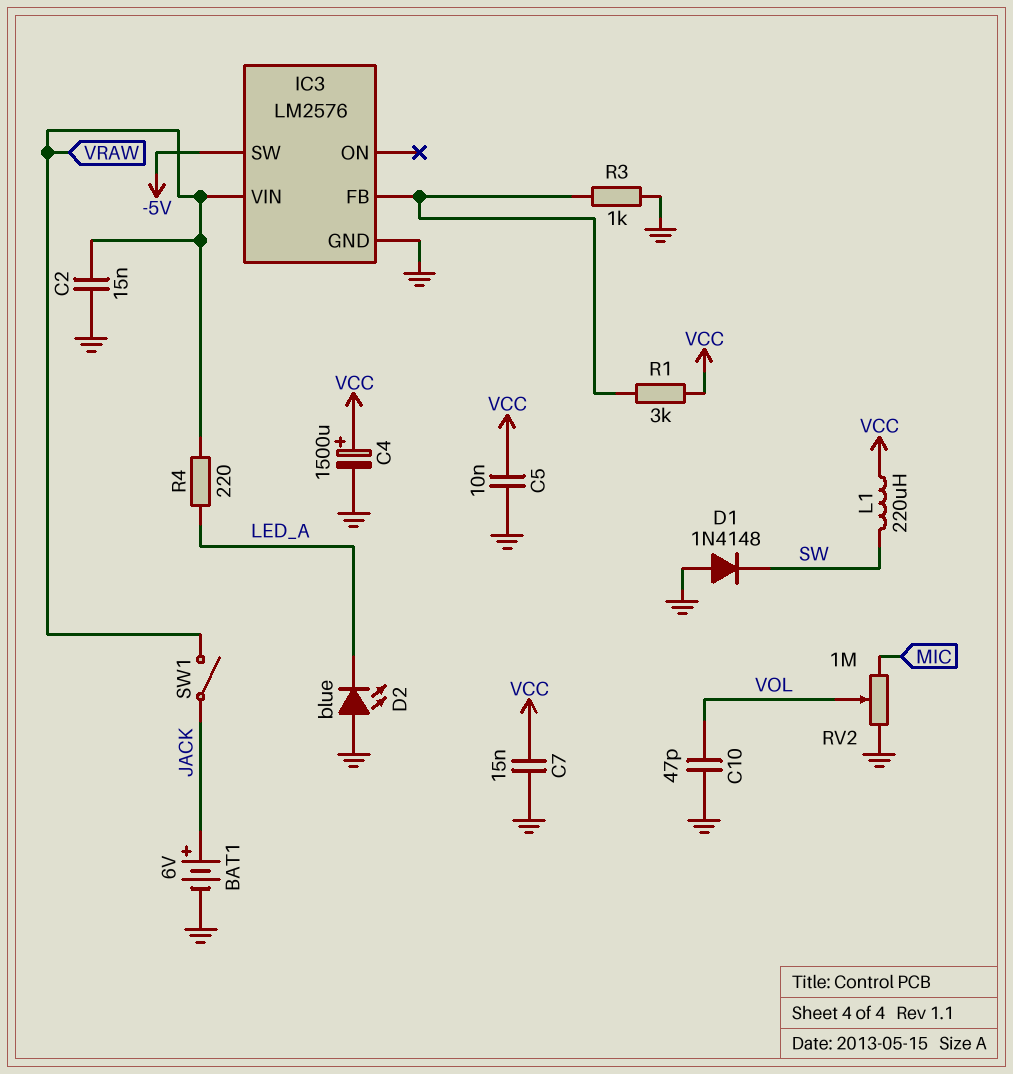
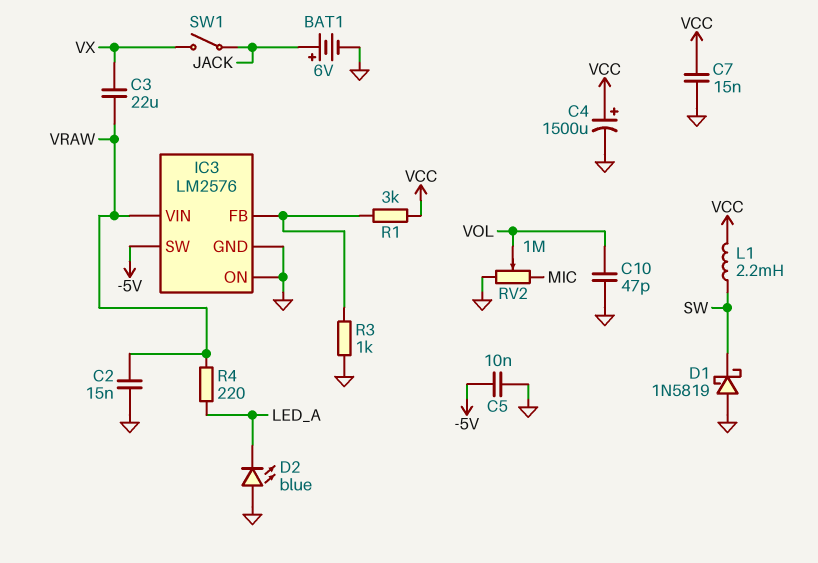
C3: none -> 22uF (VRAW, VX)
C5: 10nF (GND, VCC) -> 10nF (-5V, GND)
D1: diode 1N4148 (A GND, K SW) -> schottky 1N5819 (A GND, K SW)
IC3 pin ON: none -> GND
L1: 220uH (SW, VCC) -> 2.2mH (SW, VCC)
SW1: switch (JACK, VRAW) -> switch (JACK, VX)

